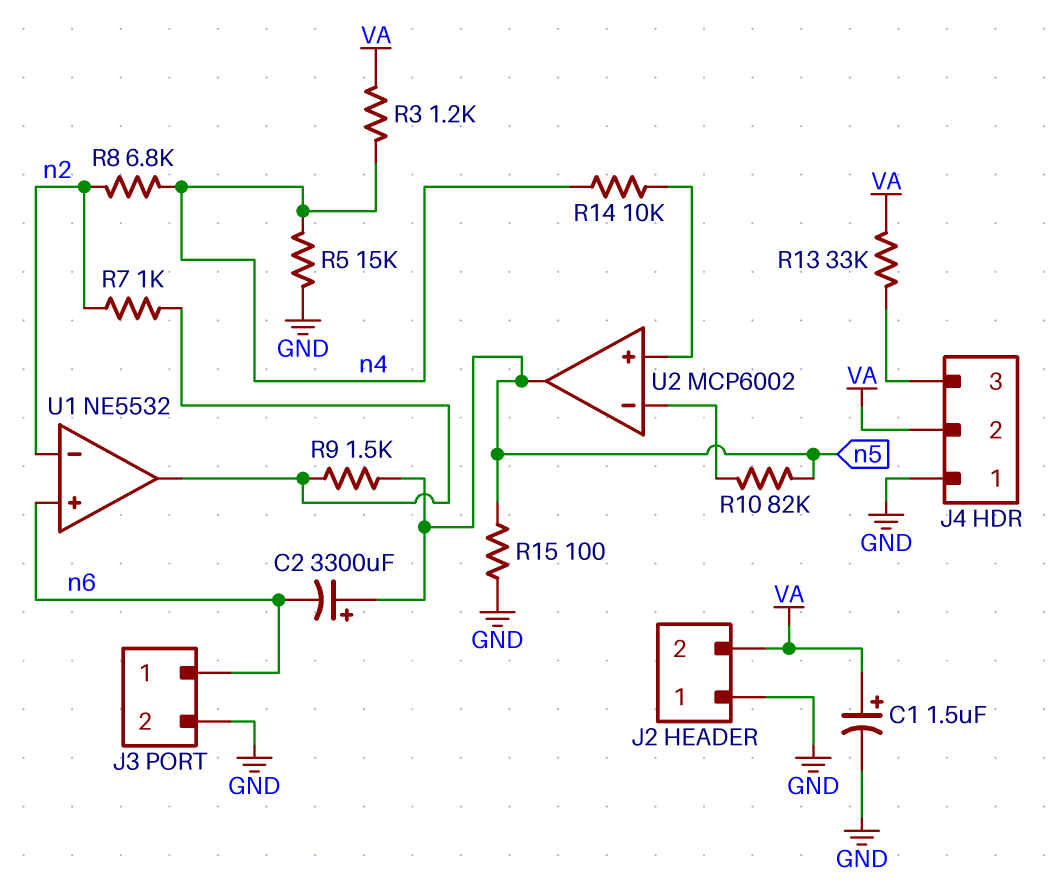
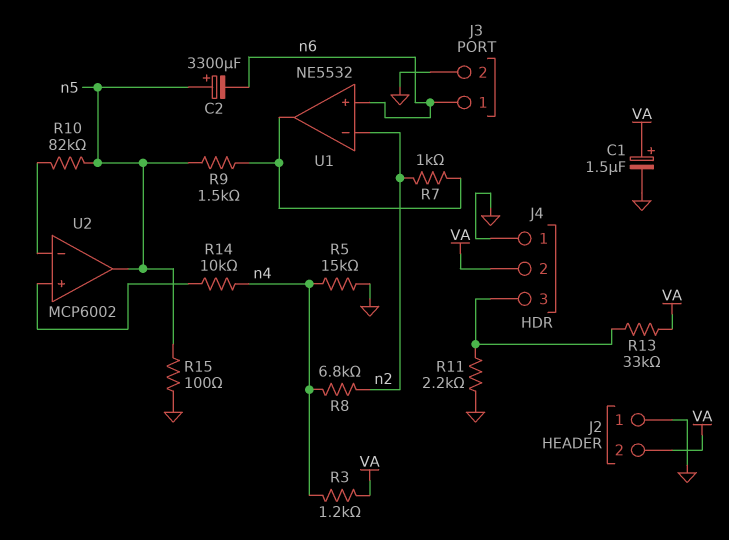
R11: none -> 2.2k (GND, J4/3)

